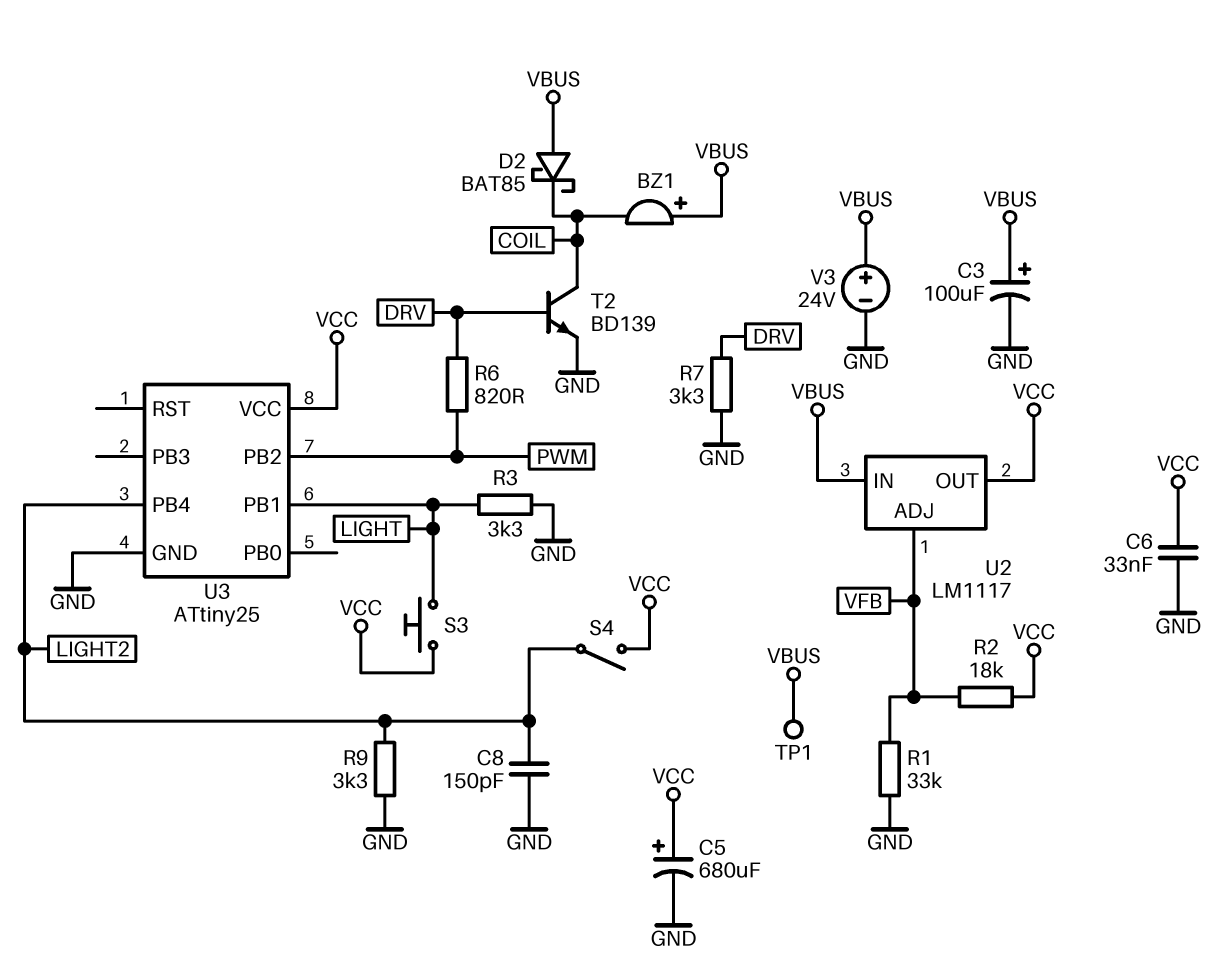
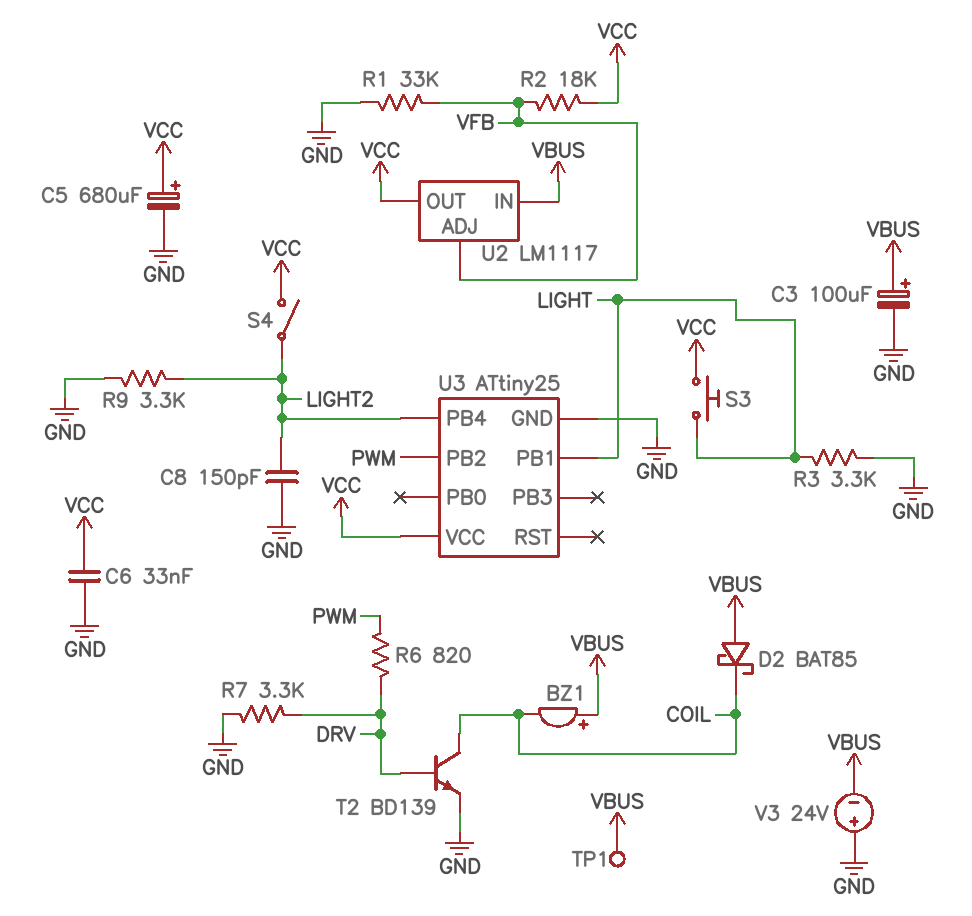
V3: 24V (plus VBUS, minus GND) -> 24V (plus GND, minus VBUS)

